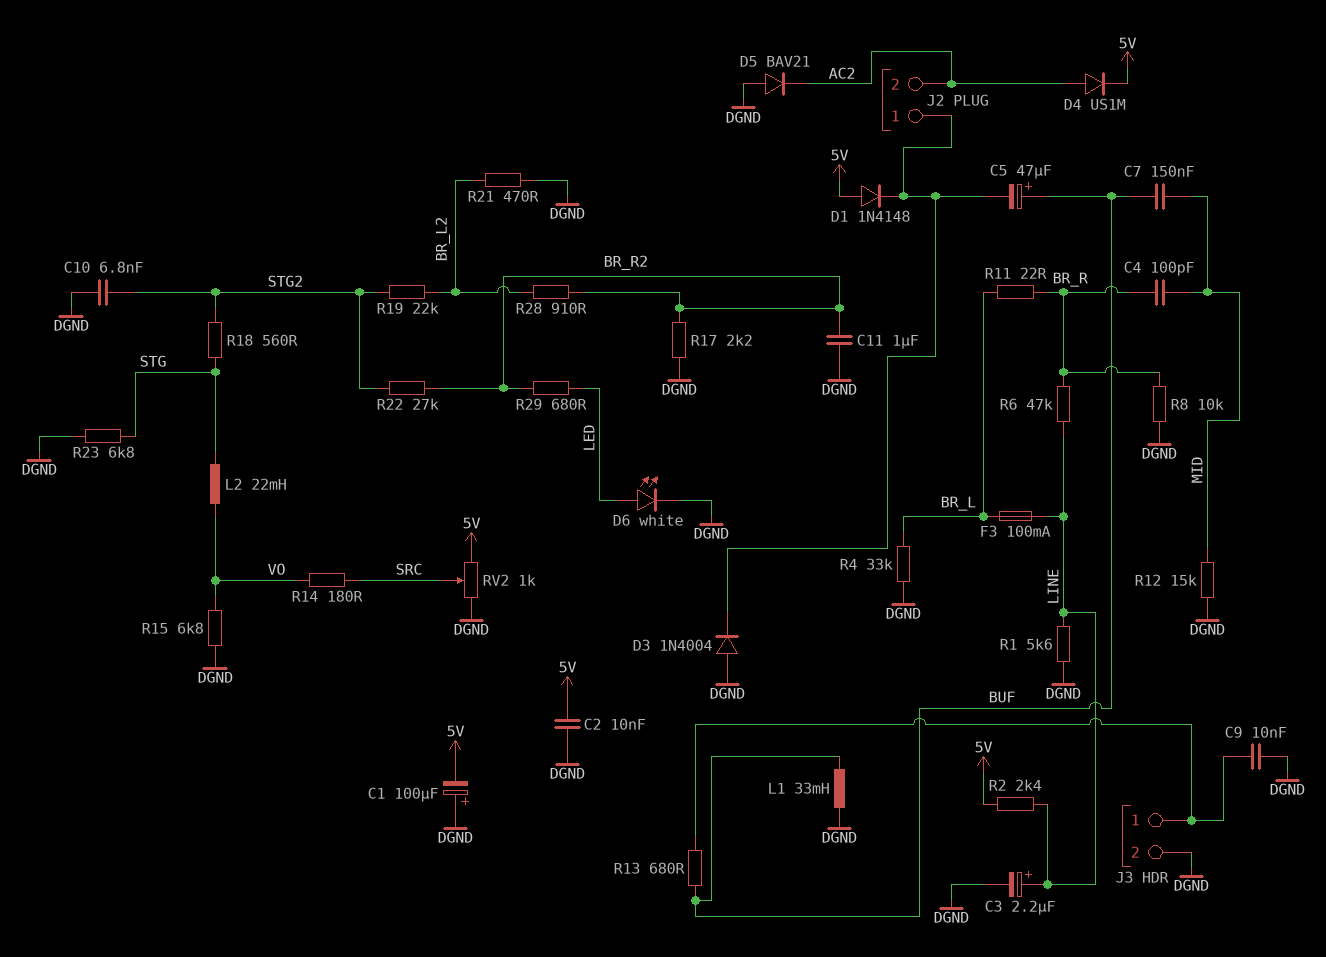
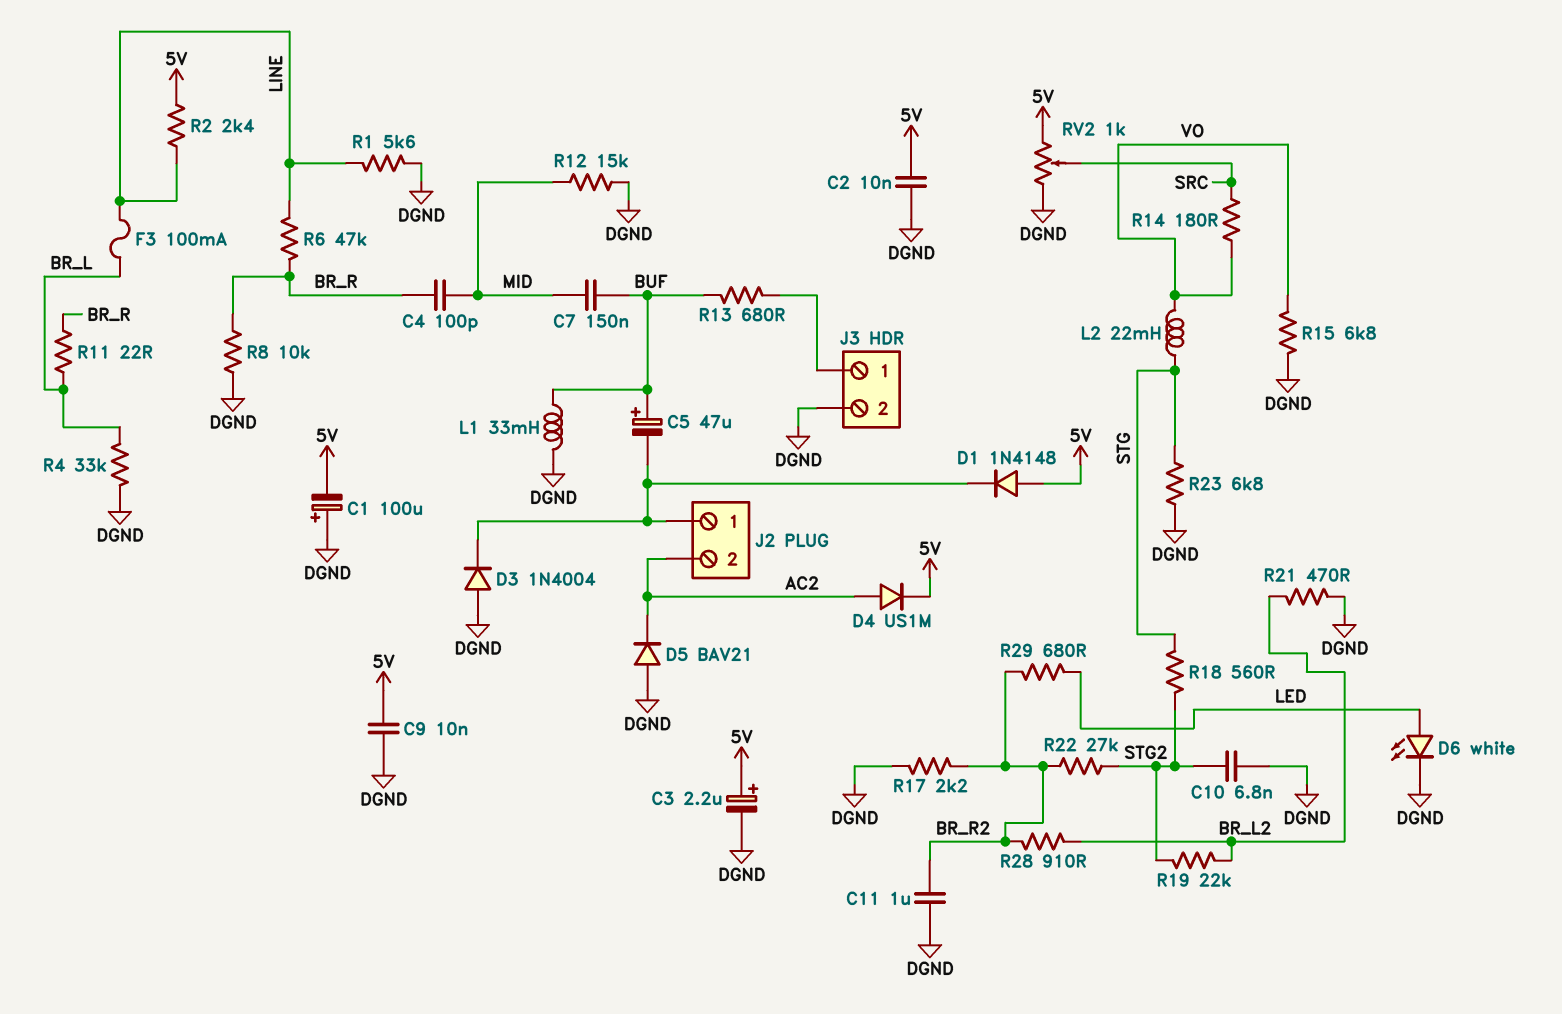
C3: 2.2uF (plus LINE, minus DGND) -> 2.2uF (plus 5V, minus DGND)
C9: 10nF (DGND, J3/1) -> 10nF (5V, DGND)

